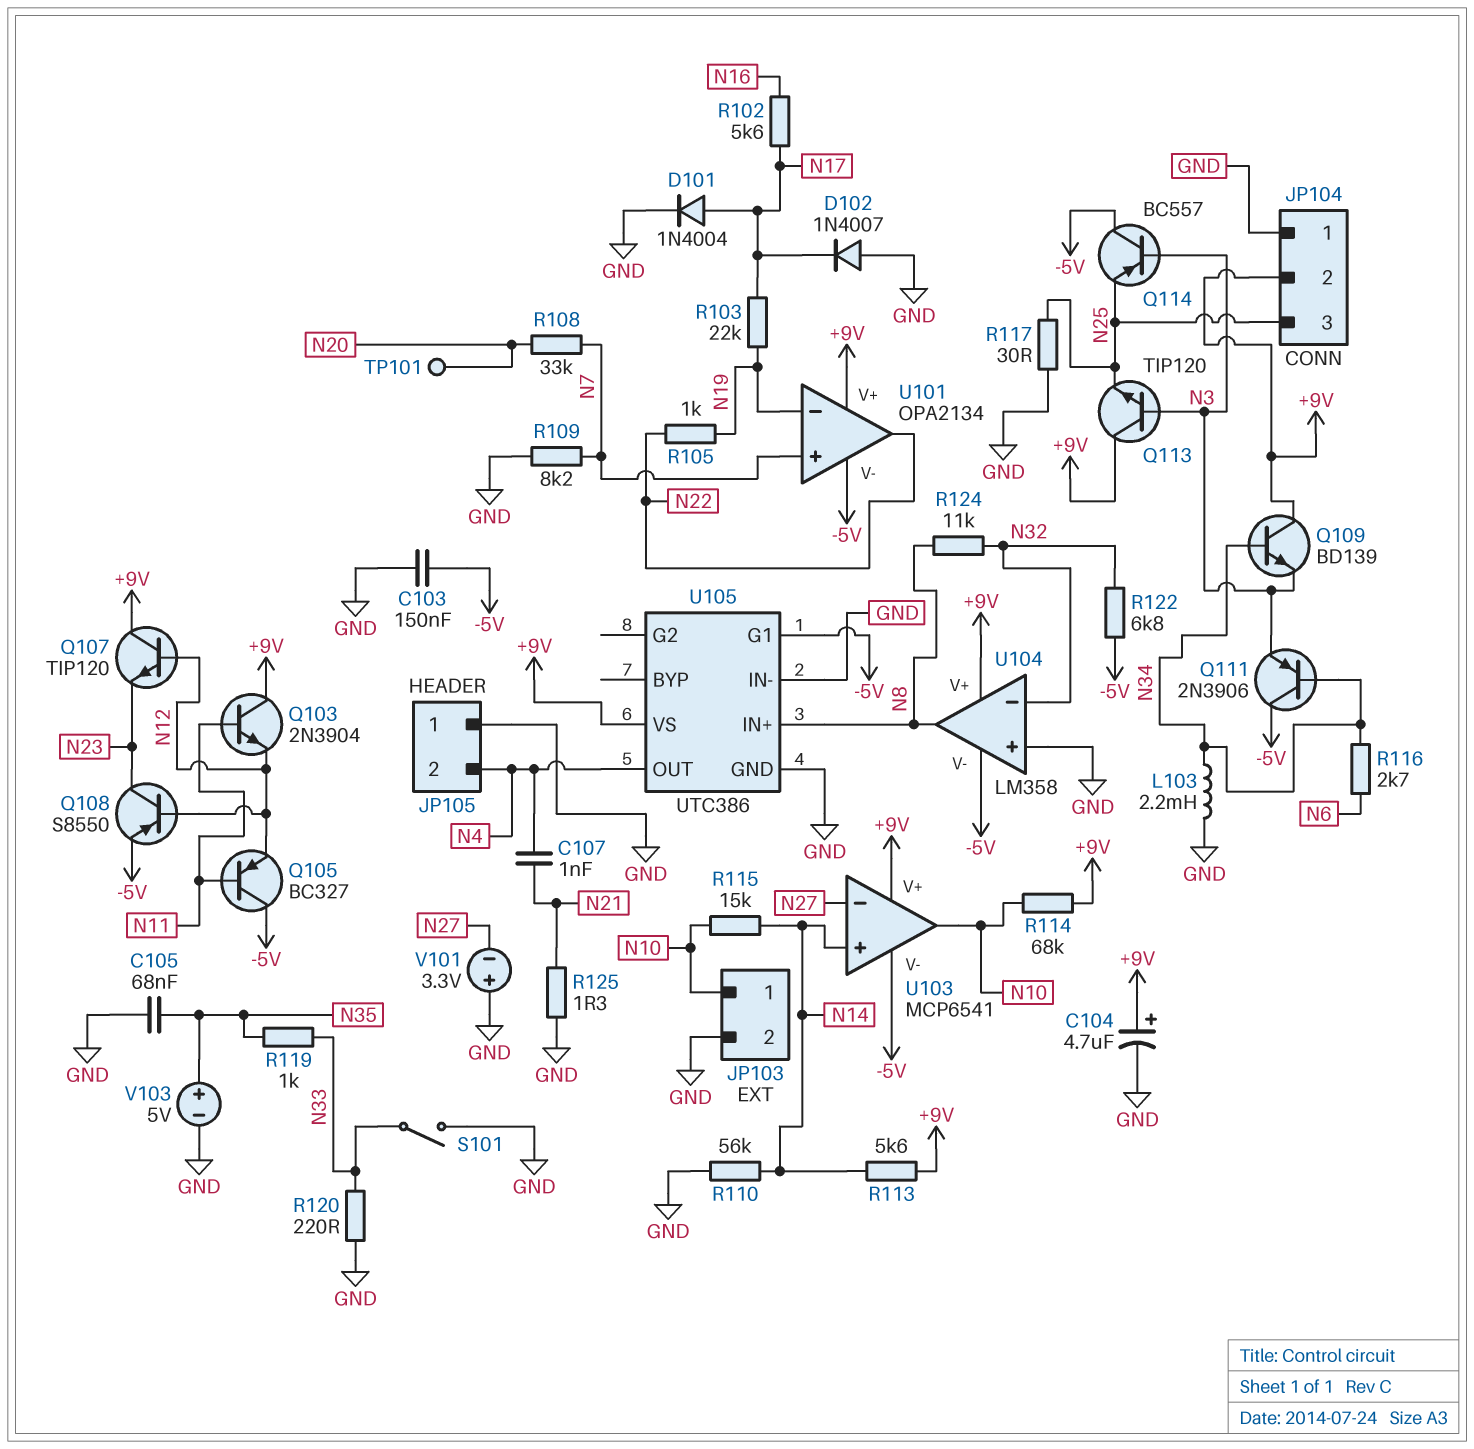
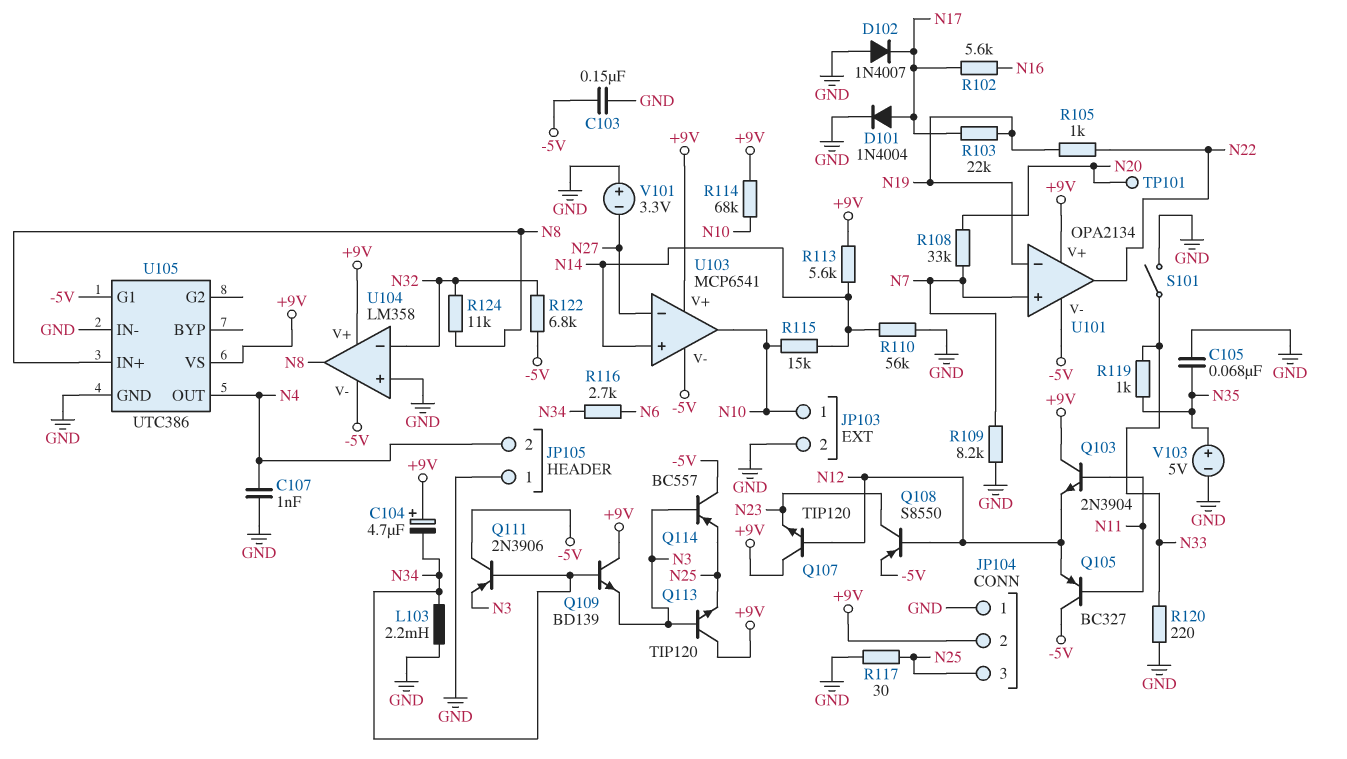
C104: 4.7uF (plus +9V, minus GND) -> 4.7uF (plus +9V, minus N34)
C107: 1nF (N4, N21) -> 1nF (GND, N4)
R125: 1.3 (GND, N21) -> none

